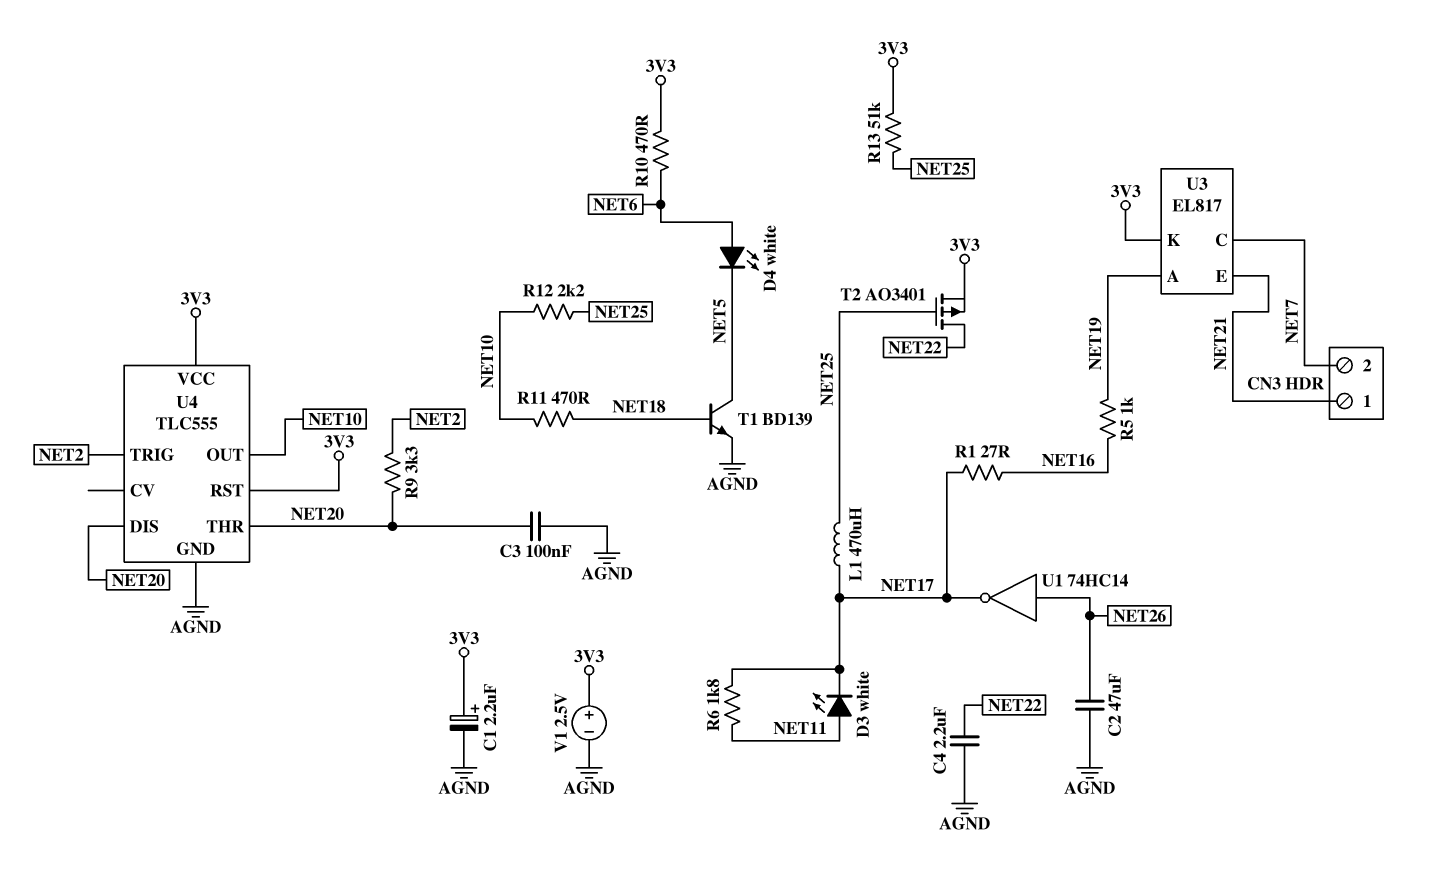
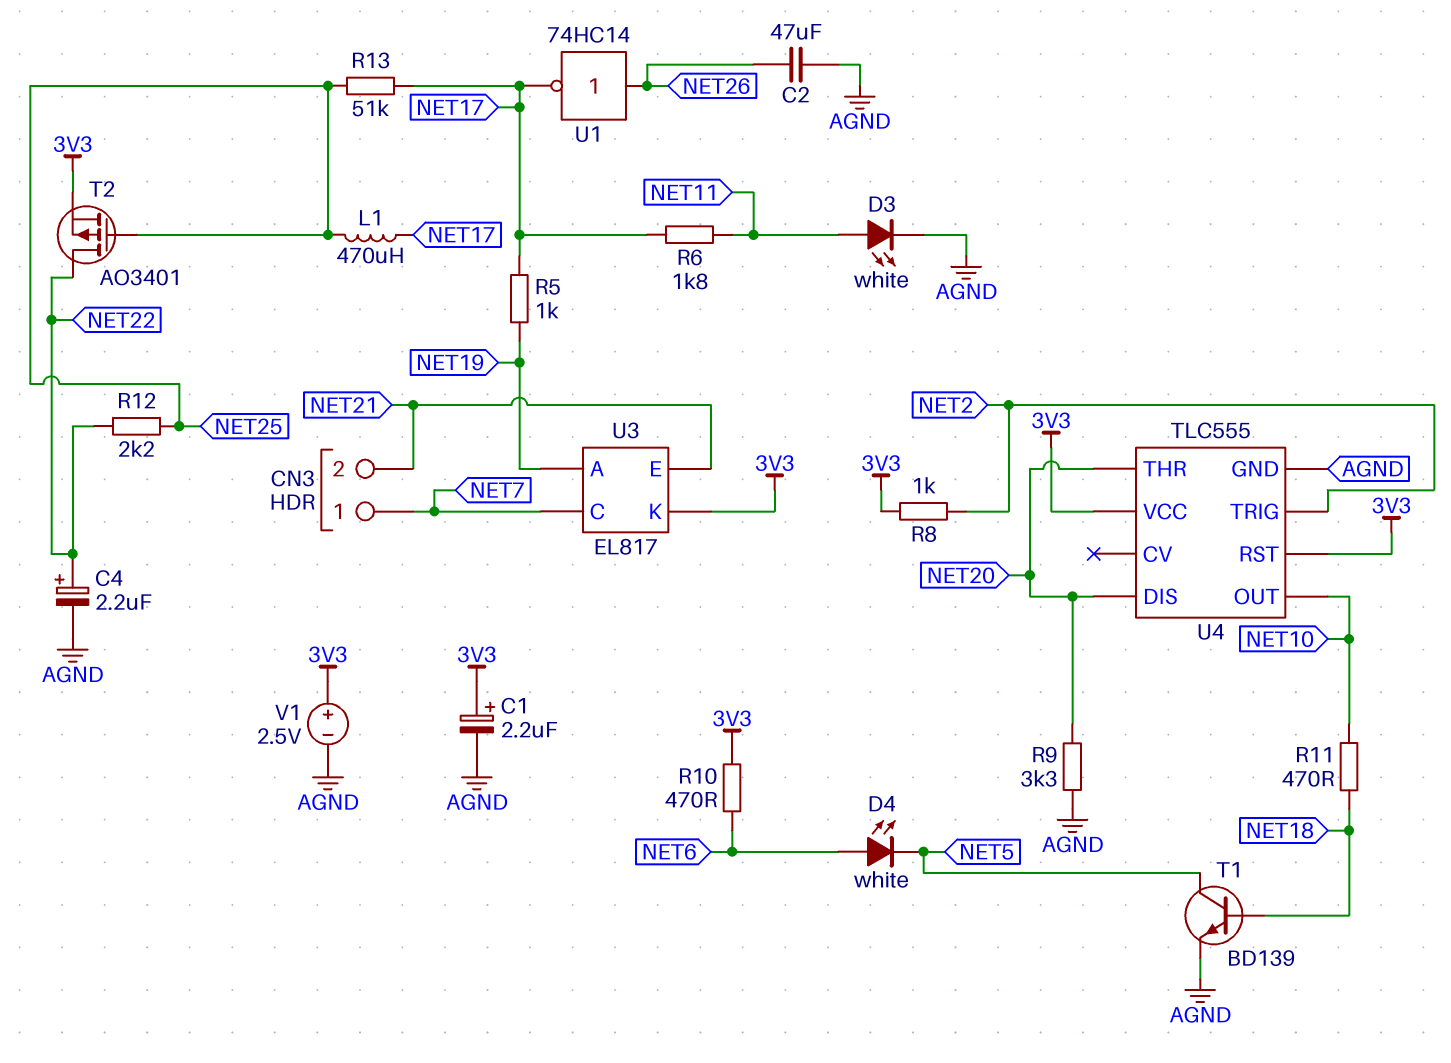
C3: 100nF (AGND, NET20) -> none
C4: 2.2uF (AGND, NET22) -> 2.2uF (plus NET22, minus AGND)
CN3 pin 1: NET21 -> NET7
CN3 pin 2: NET7 -> NET21
D3: LED white (A NET11, K NET17) -> LED white (A NET11, K AGND)
R1: 27 (NET16, NET17) -> none
R5: 1k (NET16, NET19) -> 1k (NET17, NET19)
R8: none -> 1k (3V3, NET2)
R9: 3.3k (NET2, NET20) -> 3.3k (AGND, NET20)
R12: 2.2k (NET10, NET25) -> 2.2k (NET22, NET25)
R13: 51k (3V3, NET25) -> 51k (NET17, NET25)

